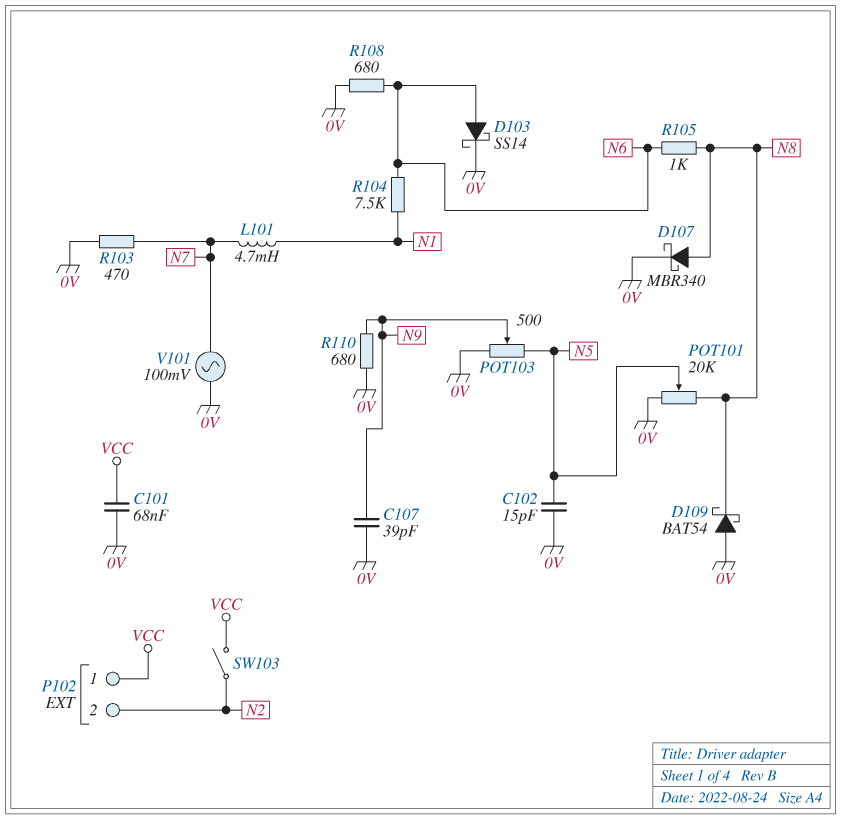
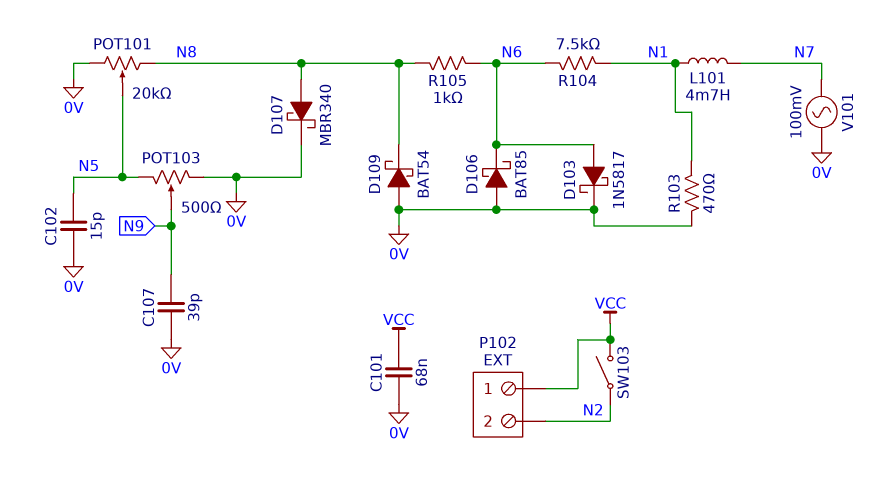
D103: schottky SS14 (A N6, K 0V) -> schottky 1N5817 (A N6, K 0V)
D106: none -> schottky BAT85 (A 0V, K N6)
R103: 470 (0V, N7) -> 470 (0V, N1)
R108: 680 (0V, N6) -> none
R110: 680 (0V, N9) -> none

